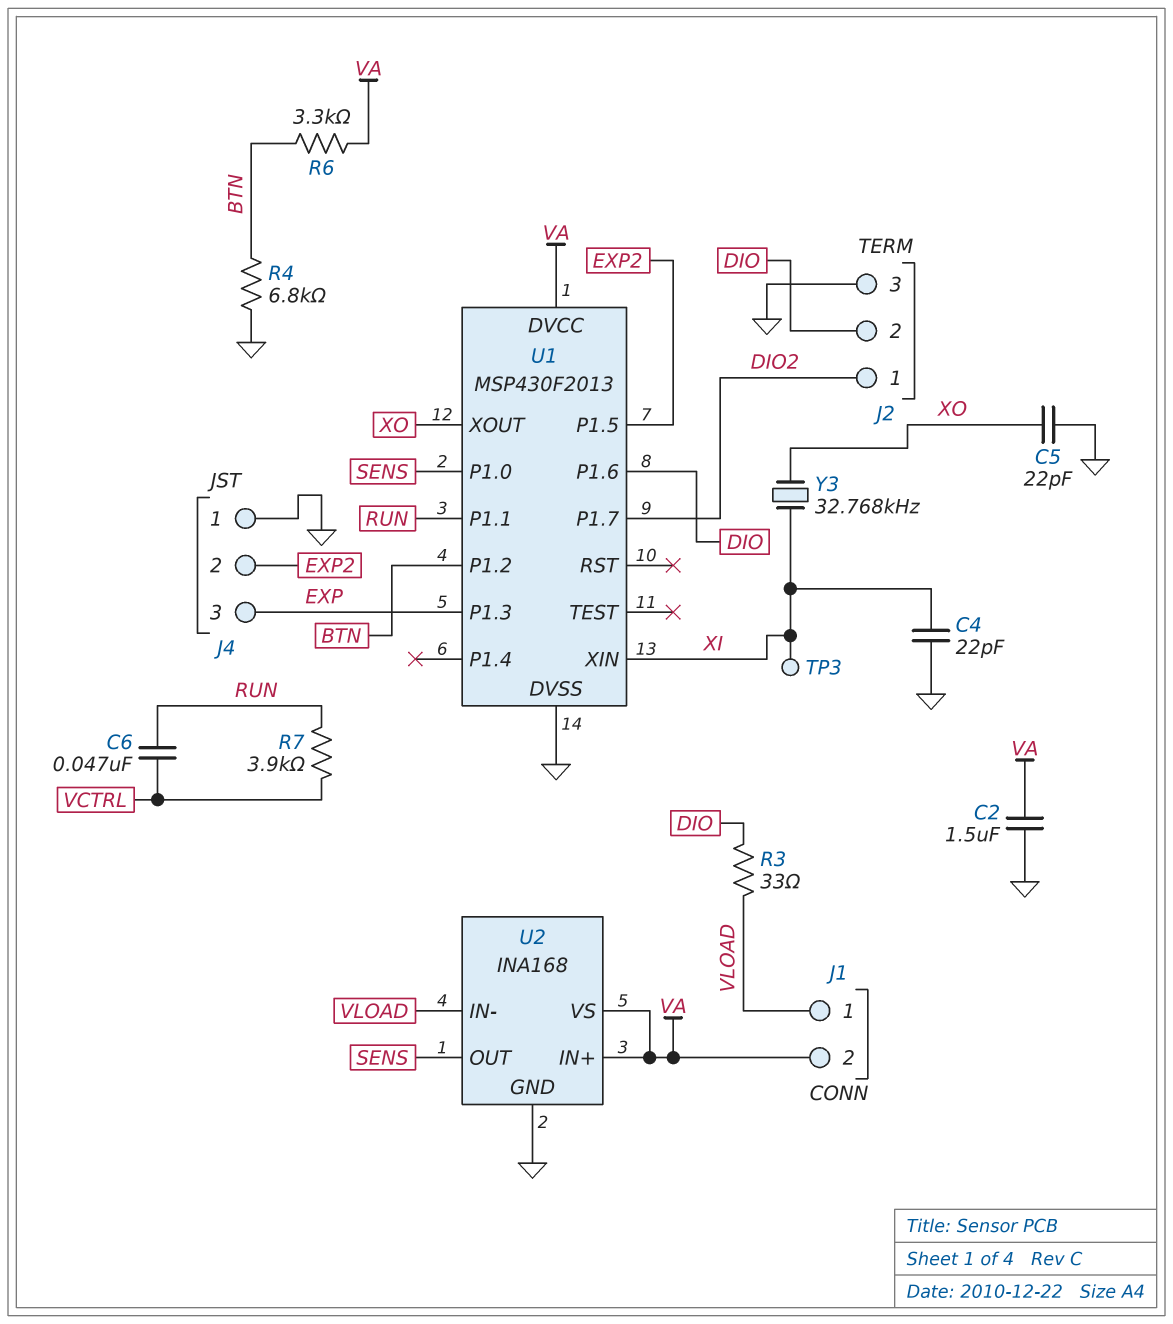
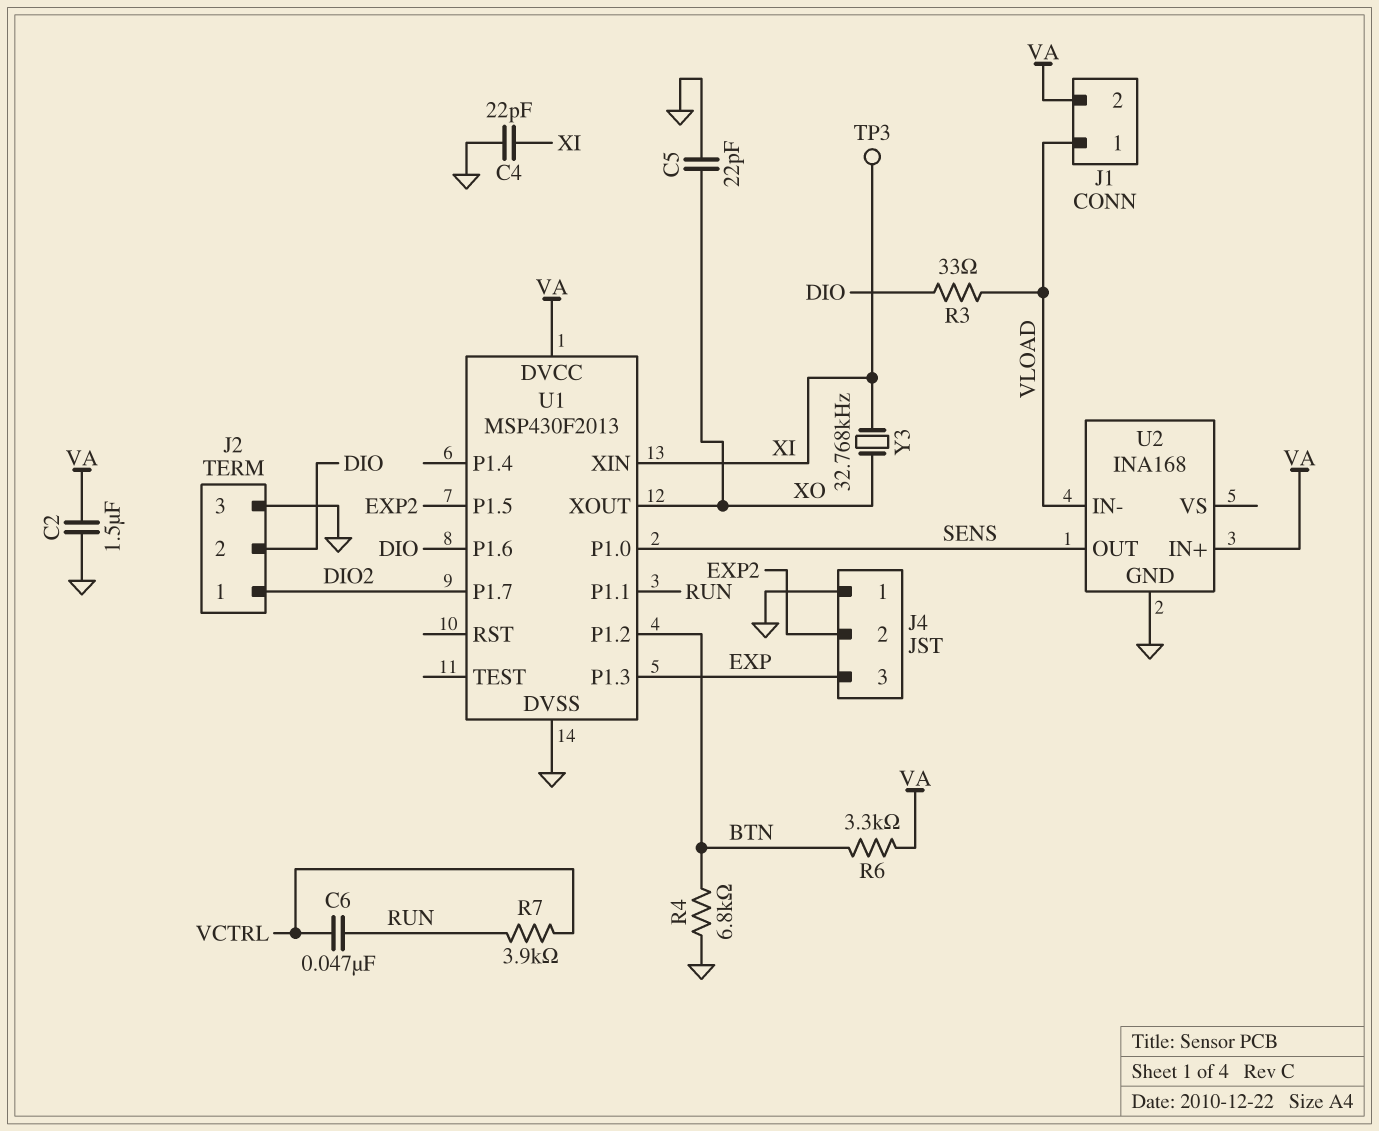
U2 pin VS: VA -> none

